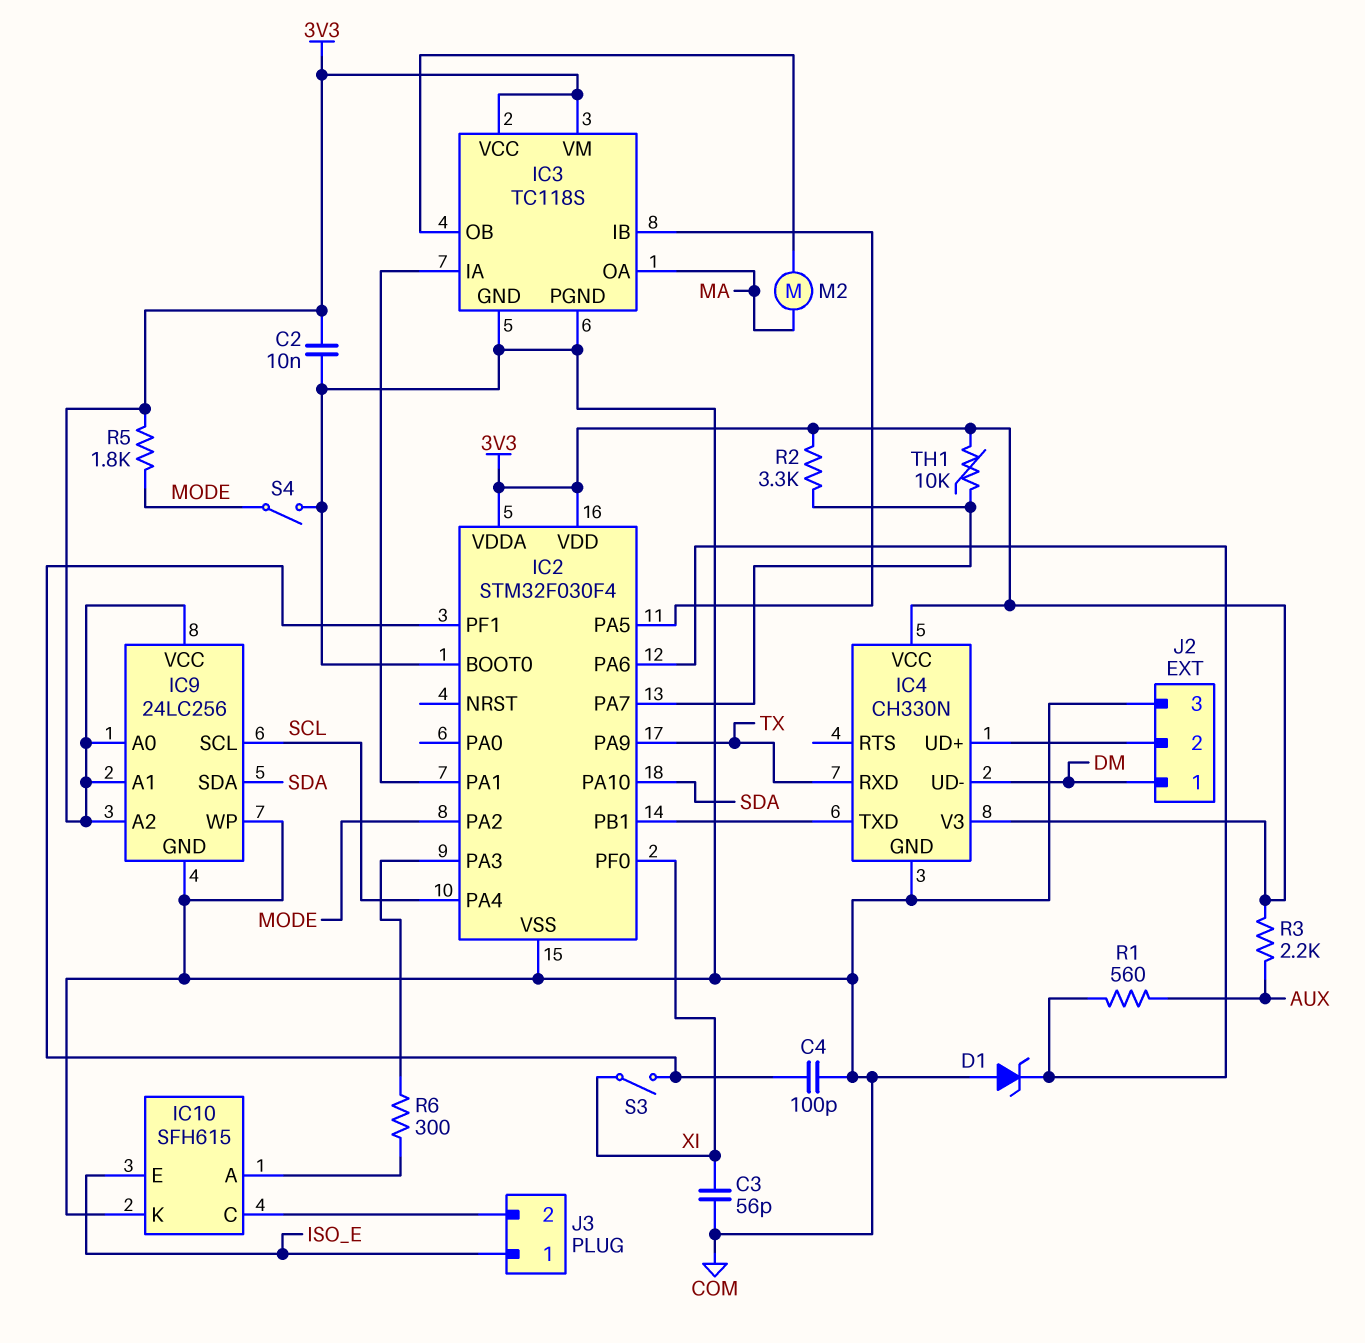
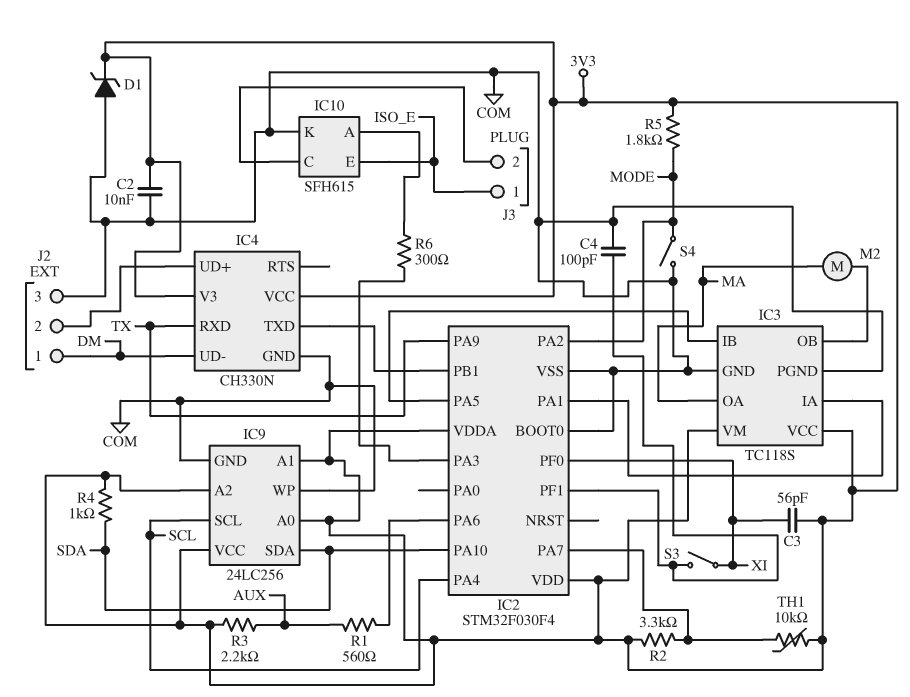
C3: 56pF (COM, XI) -> 56pF (3V3, XI)
D1: zener (A COM, K IC2/PA6) -> zener (A COM, K 3V3)
R4: none -> 1k (3V3, SDA)

